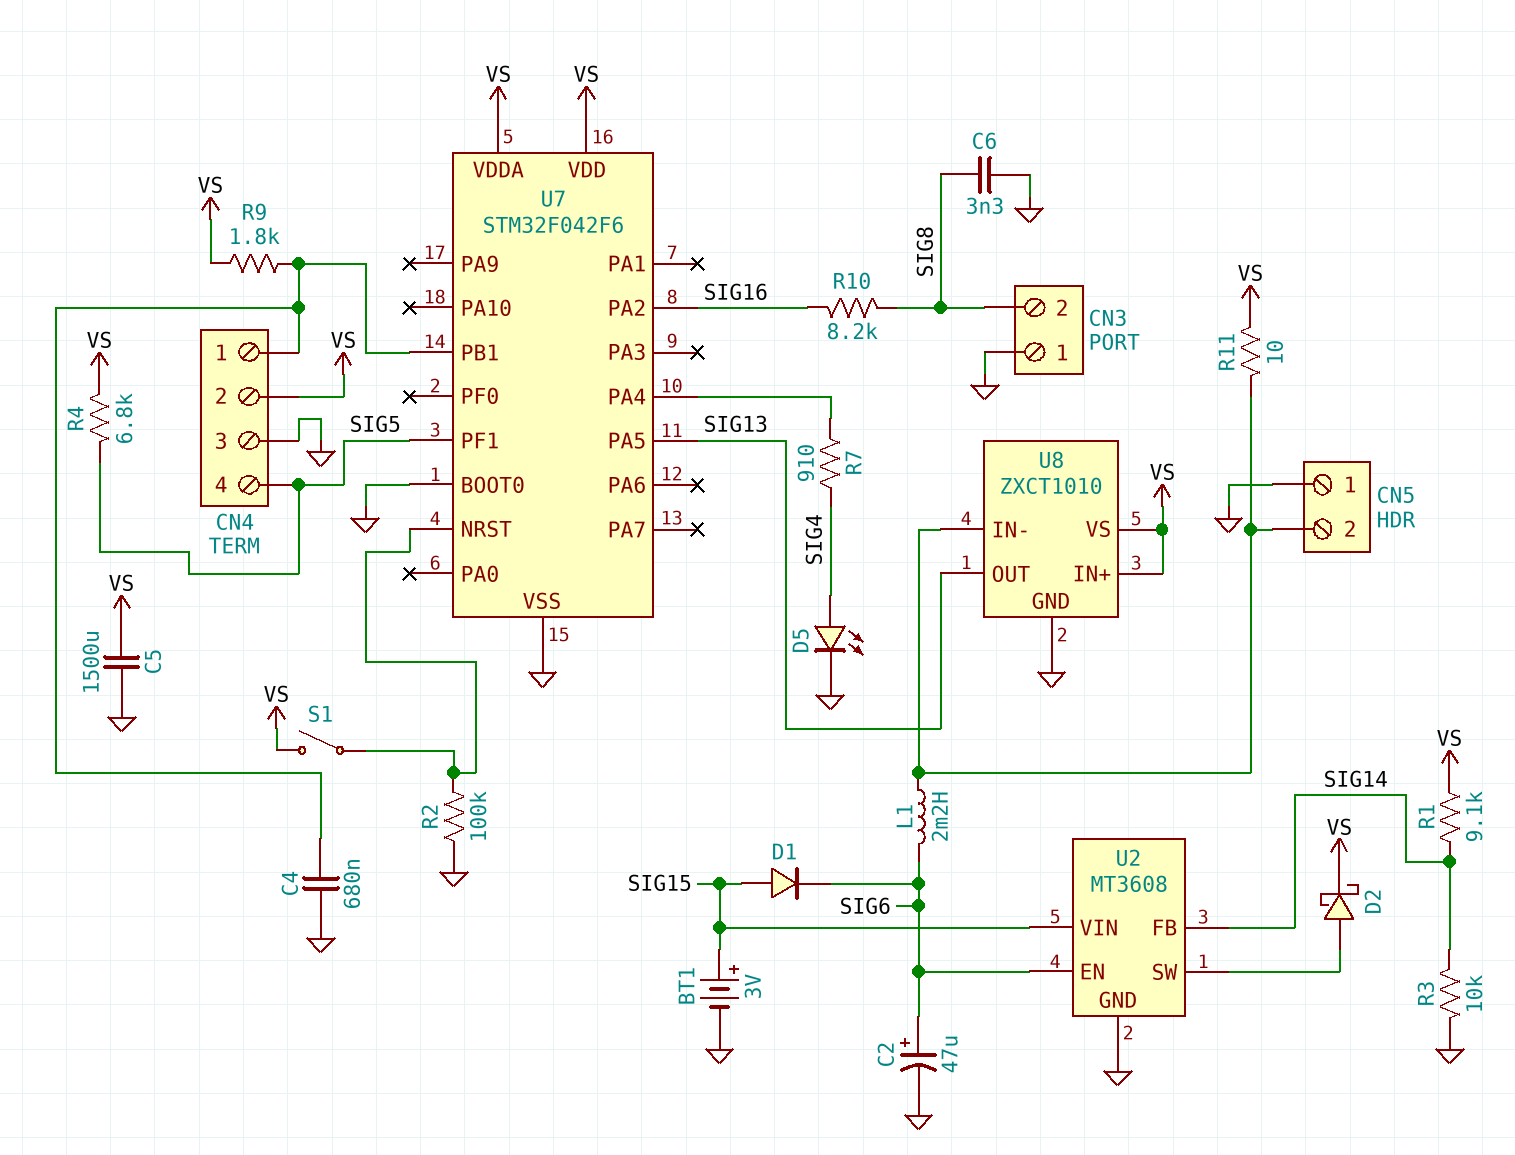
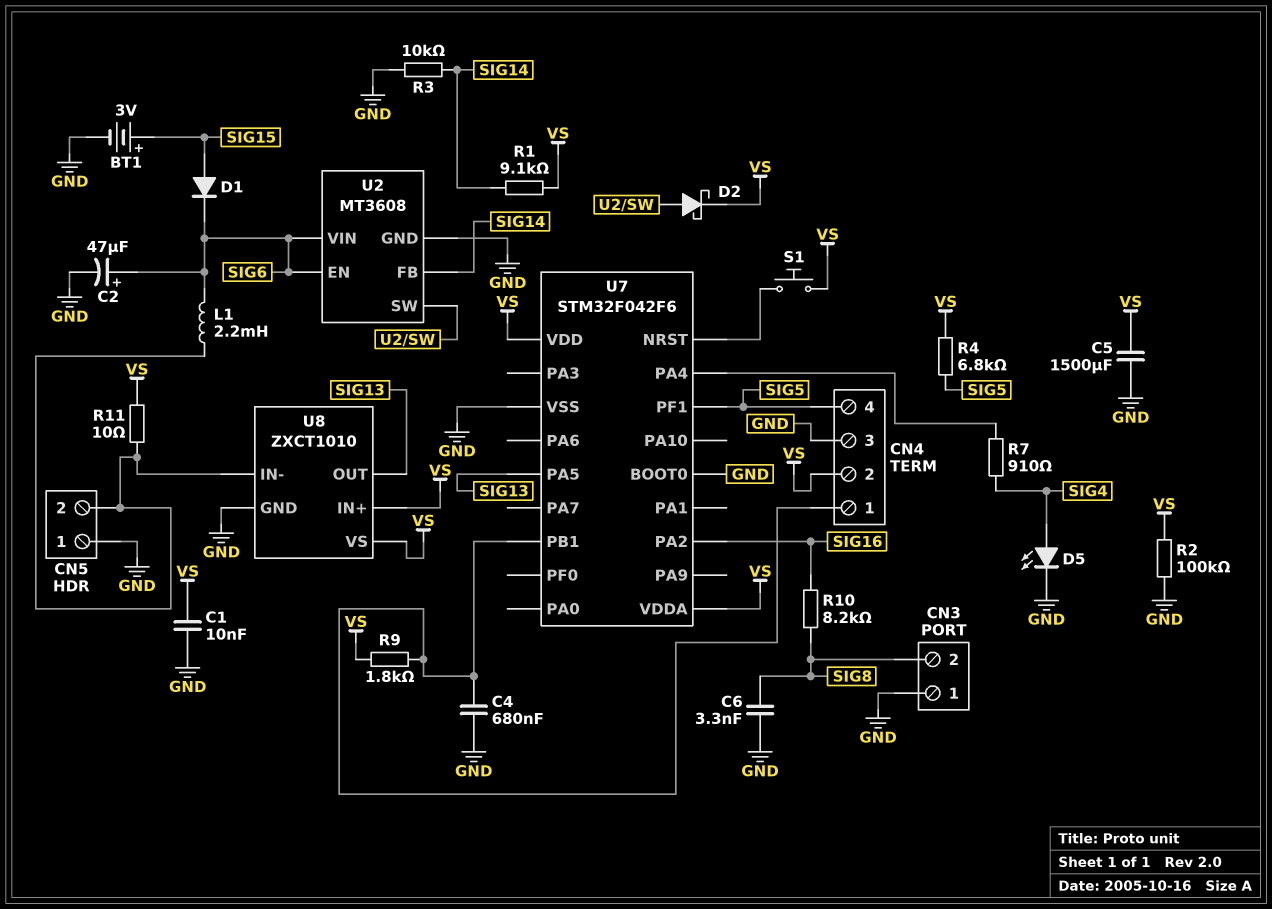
C1: none -> 10nF (GND, VS)
R2: 100k (GND, U7/NRST) -> 100k (GND, VS)
S1: switch (U7/NRST, VS) -> button (U7/NRST, VS)
U2 pin VIN: SIG15 -> SIG6

